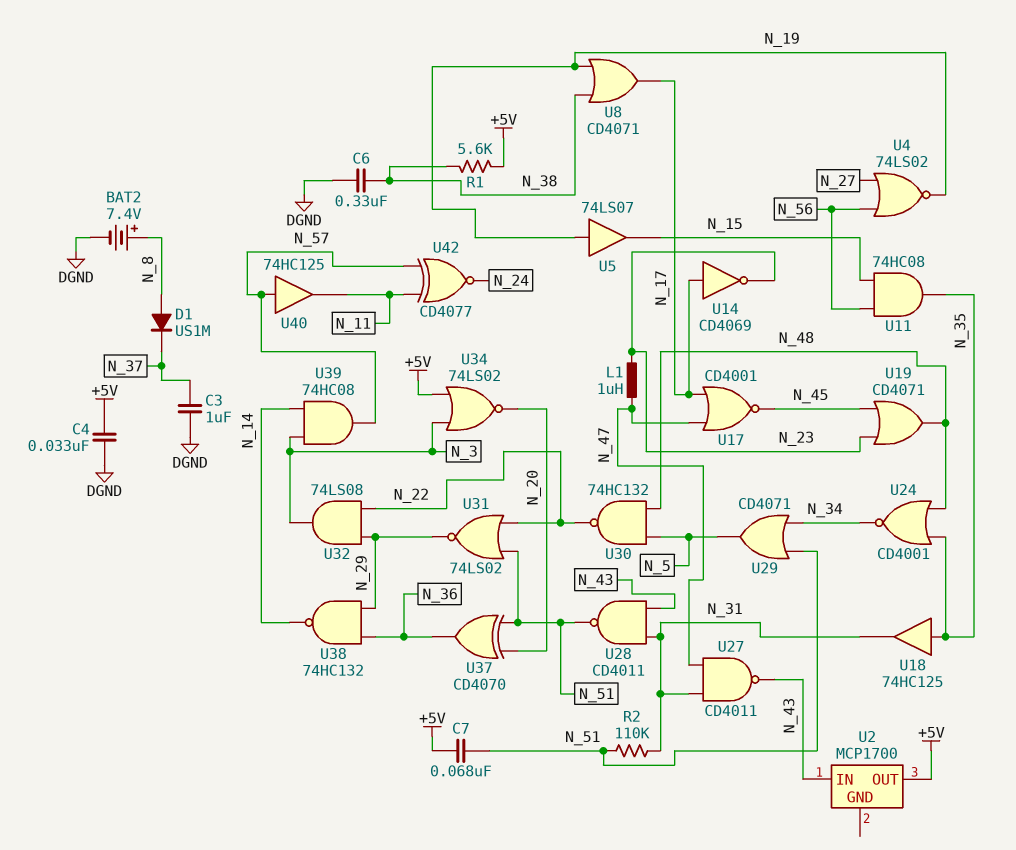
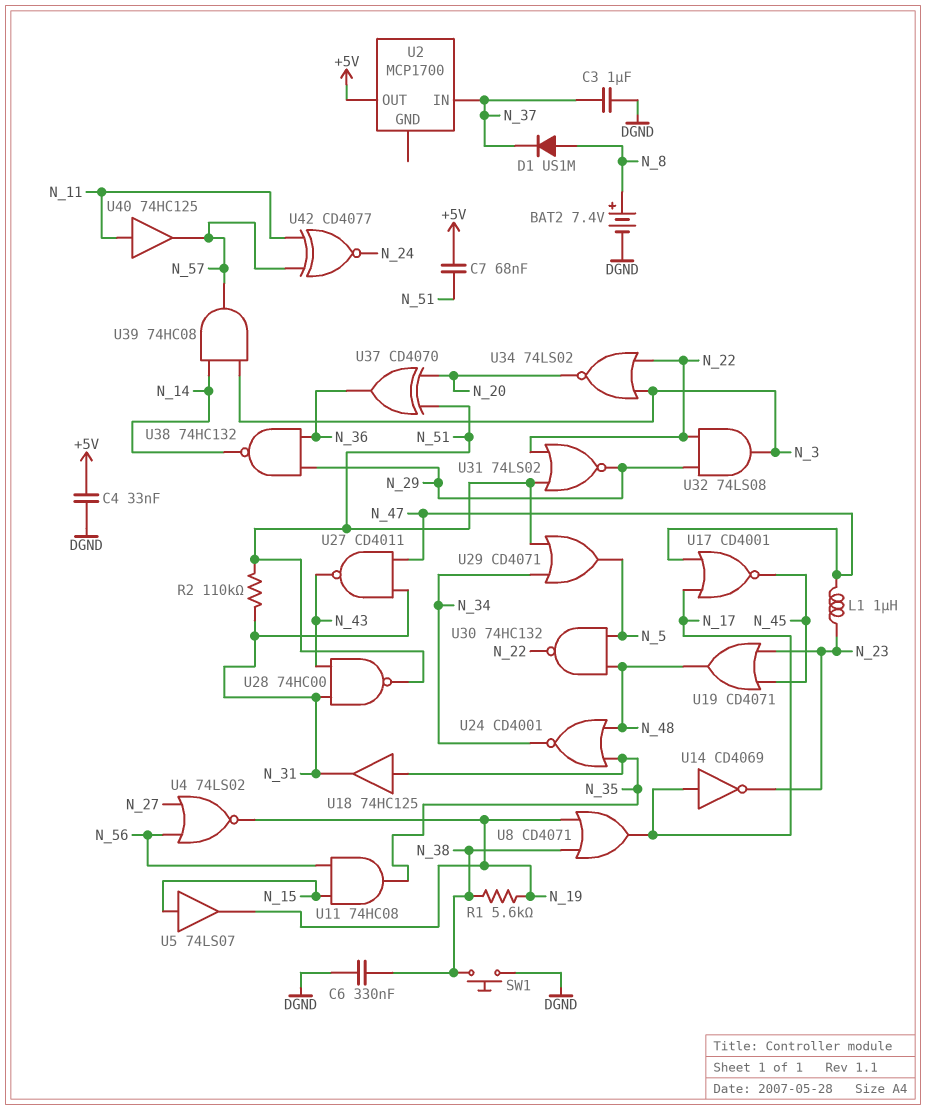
R1: 5.6k (+5V, N_38) -> 5.6k (N_19, N_38)
SW1: none -> button (DGND, N_38)
U2 pin IN: N_43 -> N_37
U5: buffer 74LS07 (in N_19, out N_15) -> buffer 74LS07 (in N_15, out N_19)
U28: NAND CD4011 (in N_31, in N_43, out N_51) -> NAND 74HC00 (in N_31, in N_43, out N_51)
U34: NOR 74LS02 (in +5V, in N_3, out N_20) -> NOR 74LS02 (in N_3, in N_22, out N_20)
U40: buffer 74HC125 (in N_57, out N_11) -> buffer 74HC125 (in N_11, out N_57)

